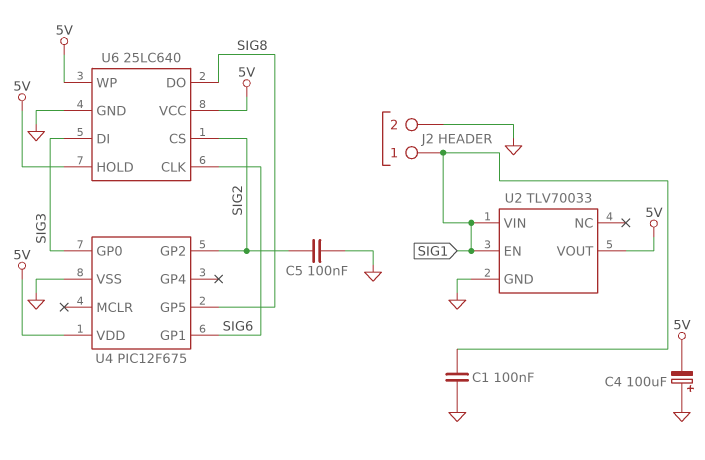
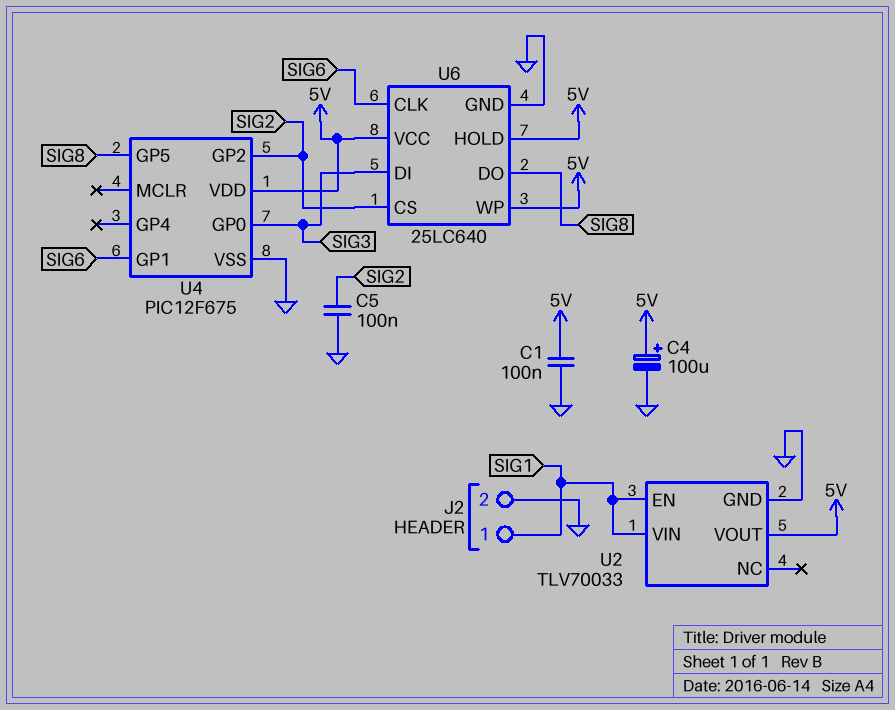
C1: 100nF (GND, SIG1) -> 100nF (5V, GND)
C4: 100uF (plus GND, minus 5V) -> 100uF (plus 5V, minus GND)

